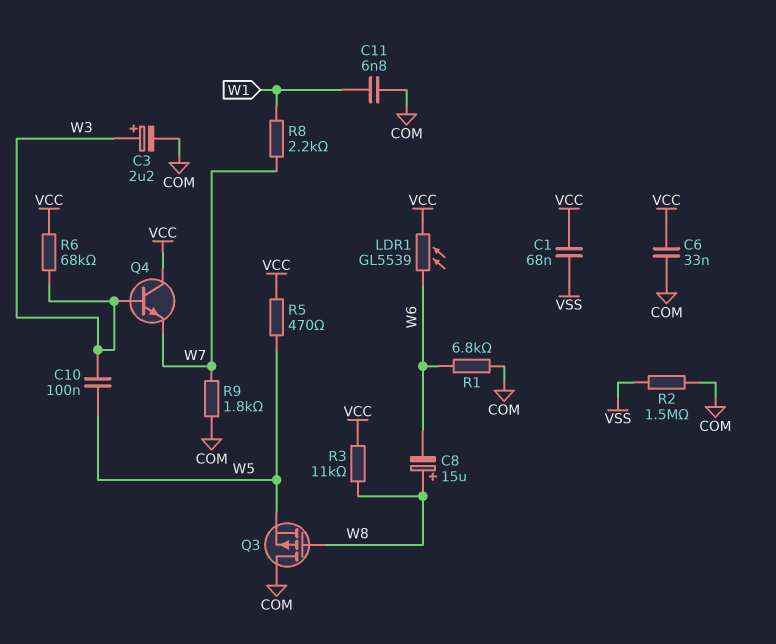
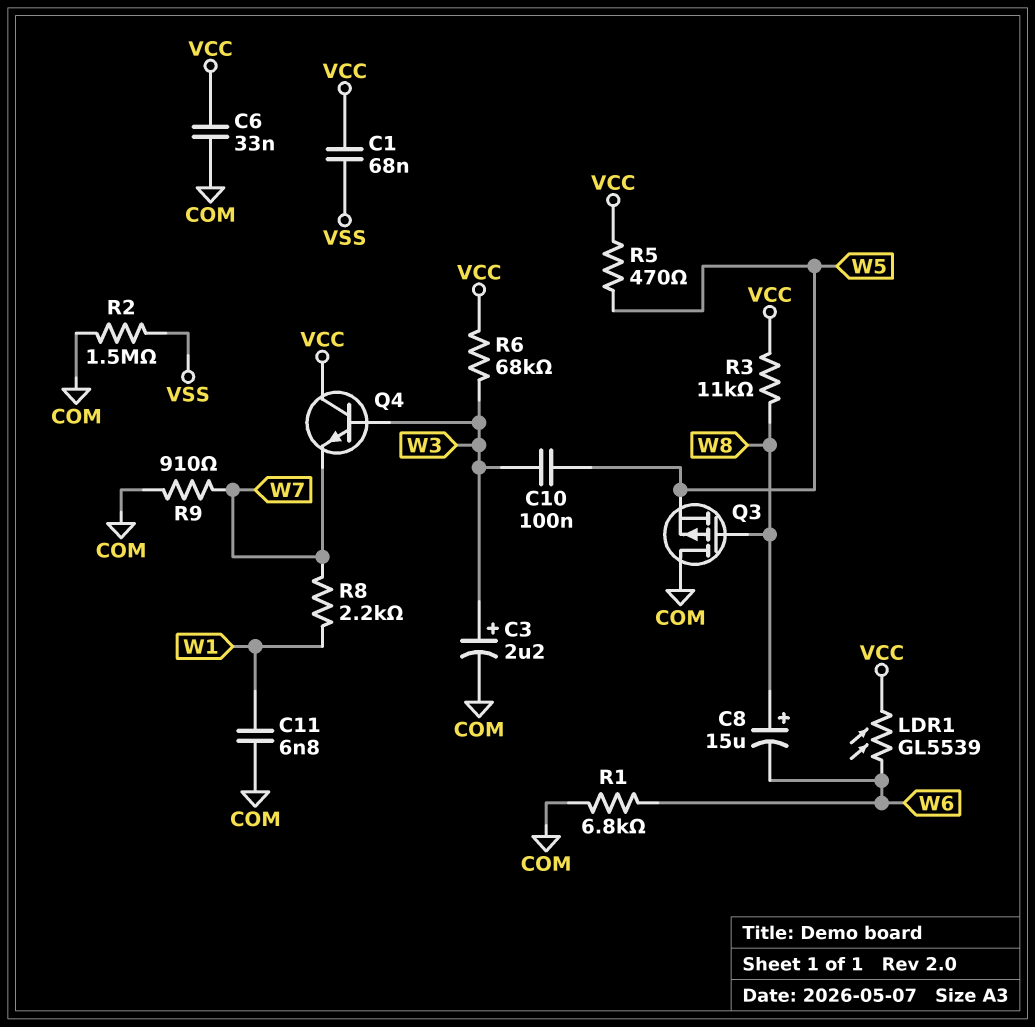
R9: 1.8k (COM, W7) -> 910 (COM, W7)

